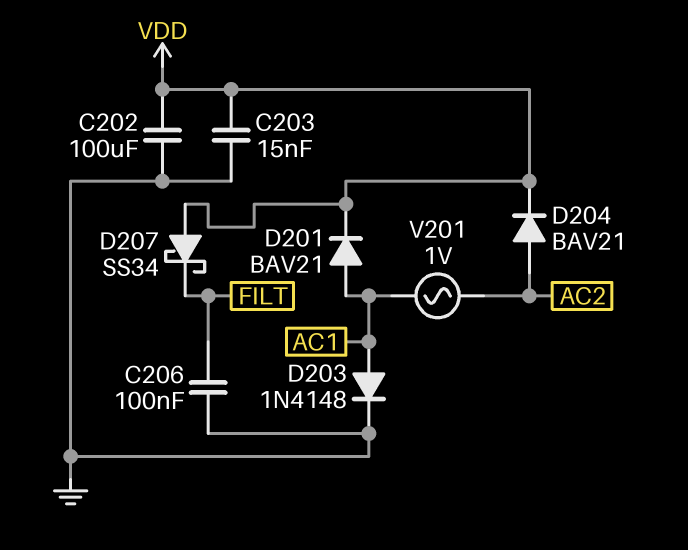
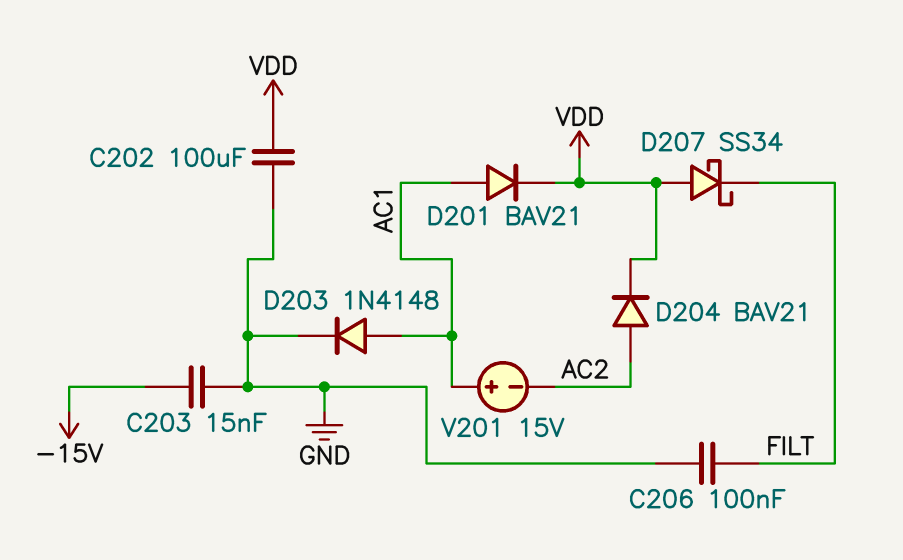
C203: 15nF (GND, VDD) -> 15nF (-15V, GND)
V201: AC 1V (AC1, AC2) -> 15V (plus AC1, minus AC2)

